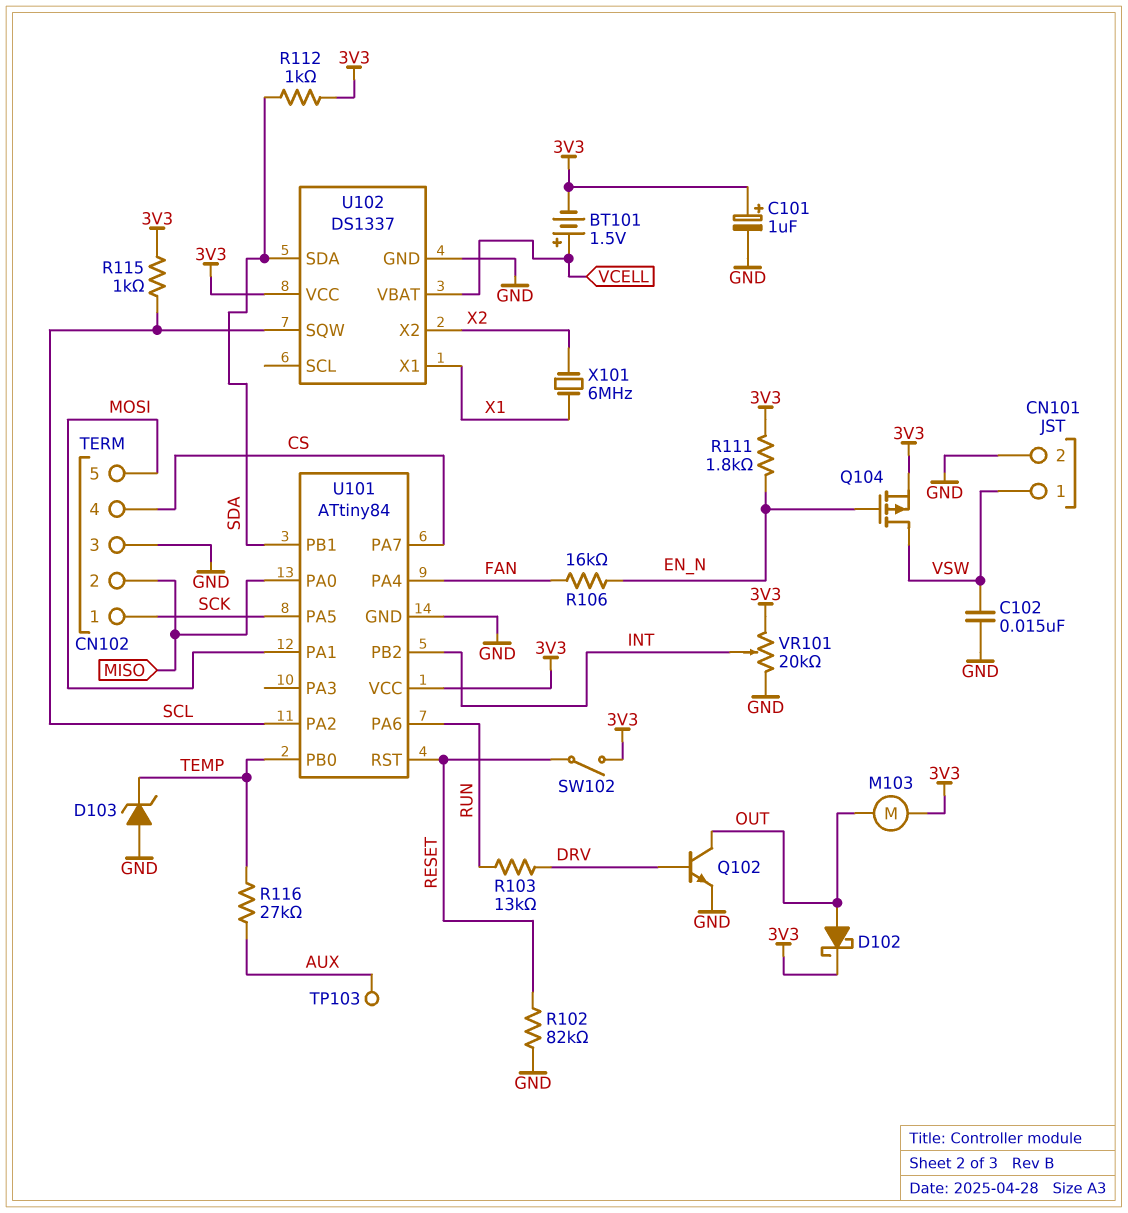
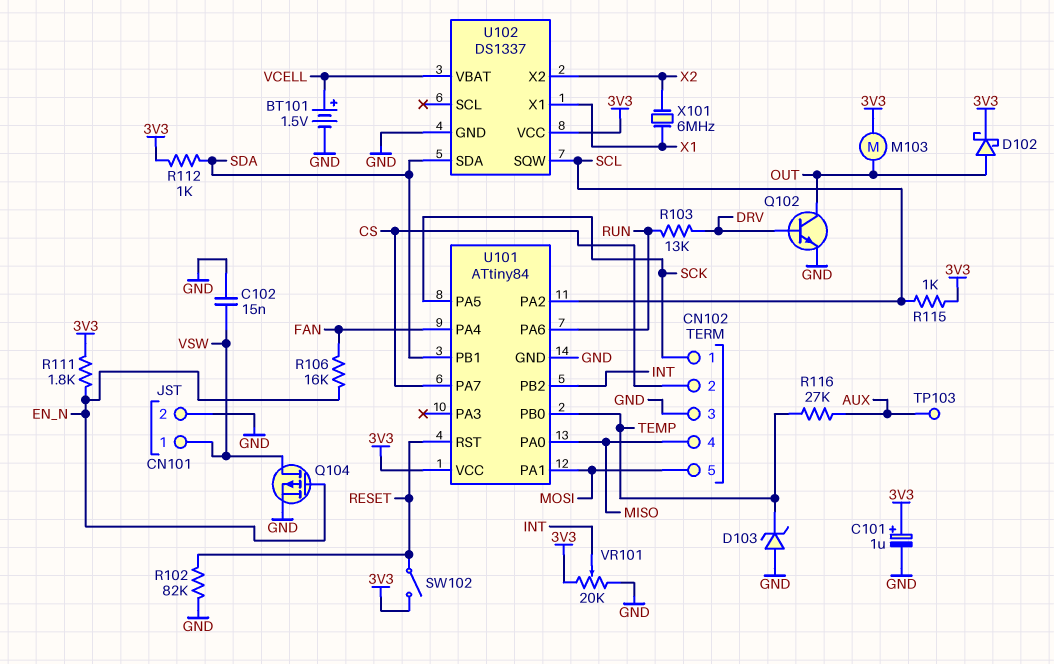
BT101: 1.5V (plus VCELL, minus 3V3) -> 1.5V (plus VCELL, minus GND)
CN102 pin 2: MISO -> CS
CN102 pin 4: CS -> MISO
Q104: PMOS (G EN_N, D VSW, S 3V3) -> PMOS (G EN_N, D VSW, S GND)

